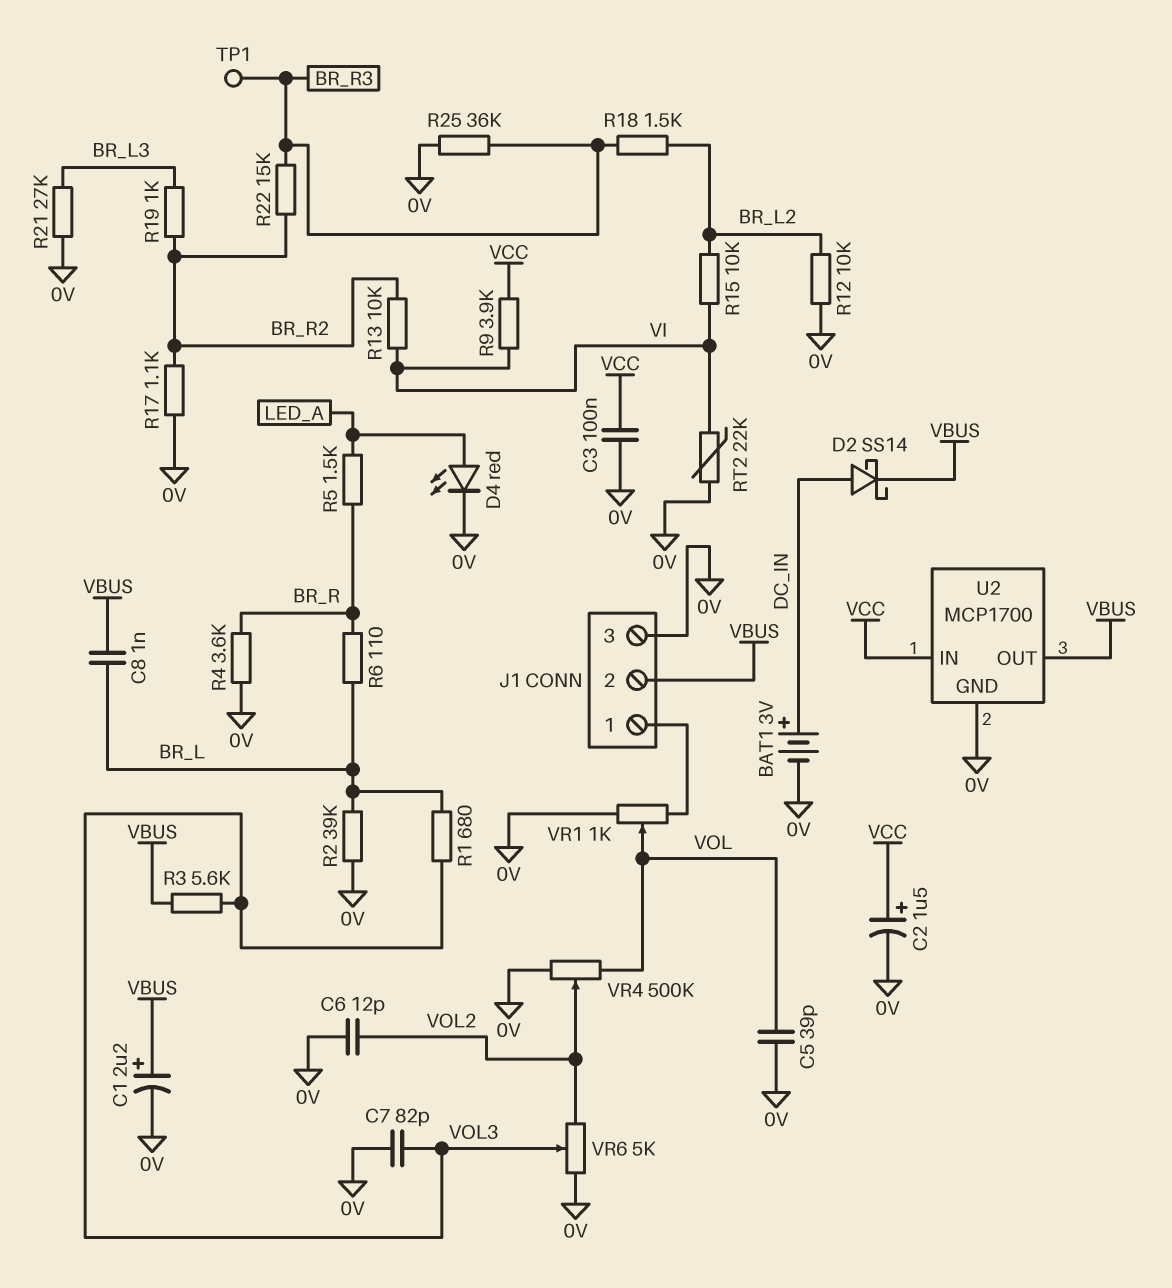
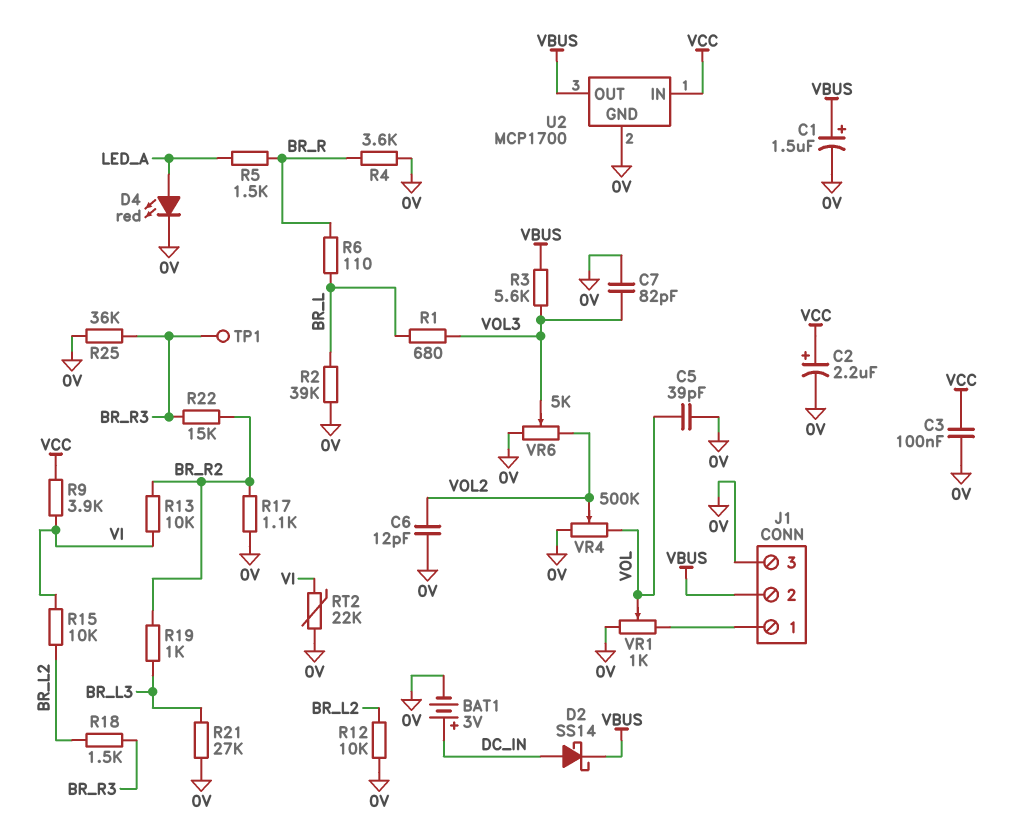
C1: 2.2uF (plus VBUS, minus 0V) -> 1.5uF (plus VBUS, minus 0V)
C2: 1.5uF (plus VCC, minus 0V) -> 2.2uF (plus VCC, minus 0V)
C8: 1nF (BR_L, VBUS) -> none

